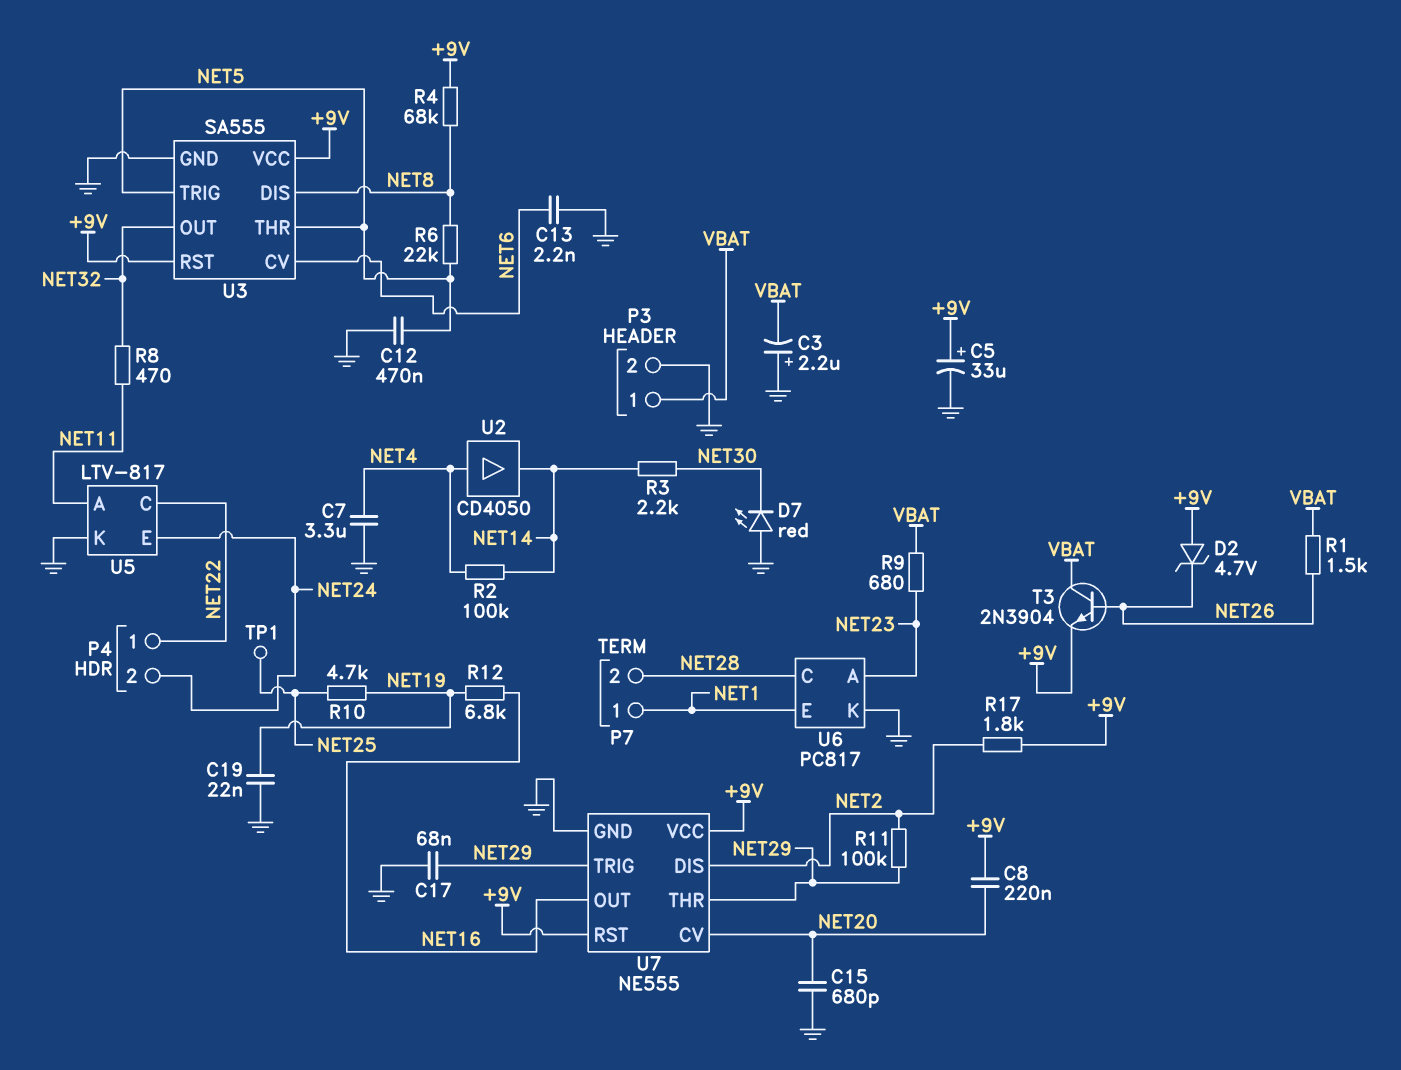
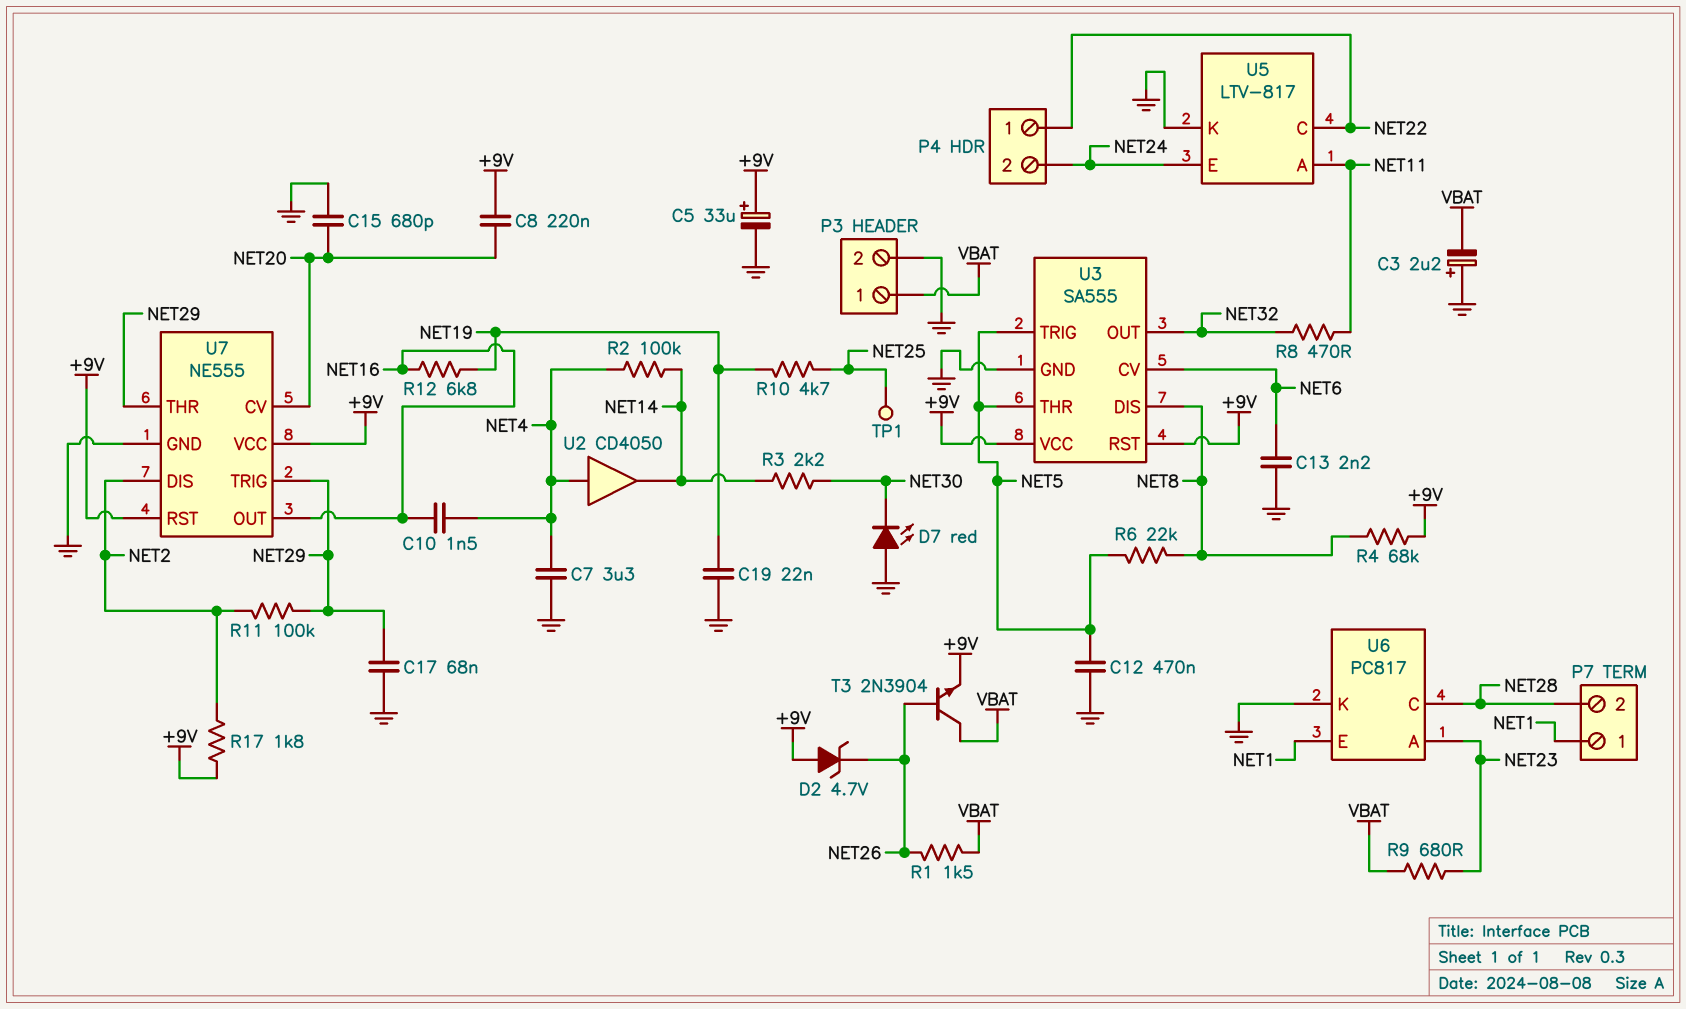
C10: none -> 1.5nF (NET4, NET16)

